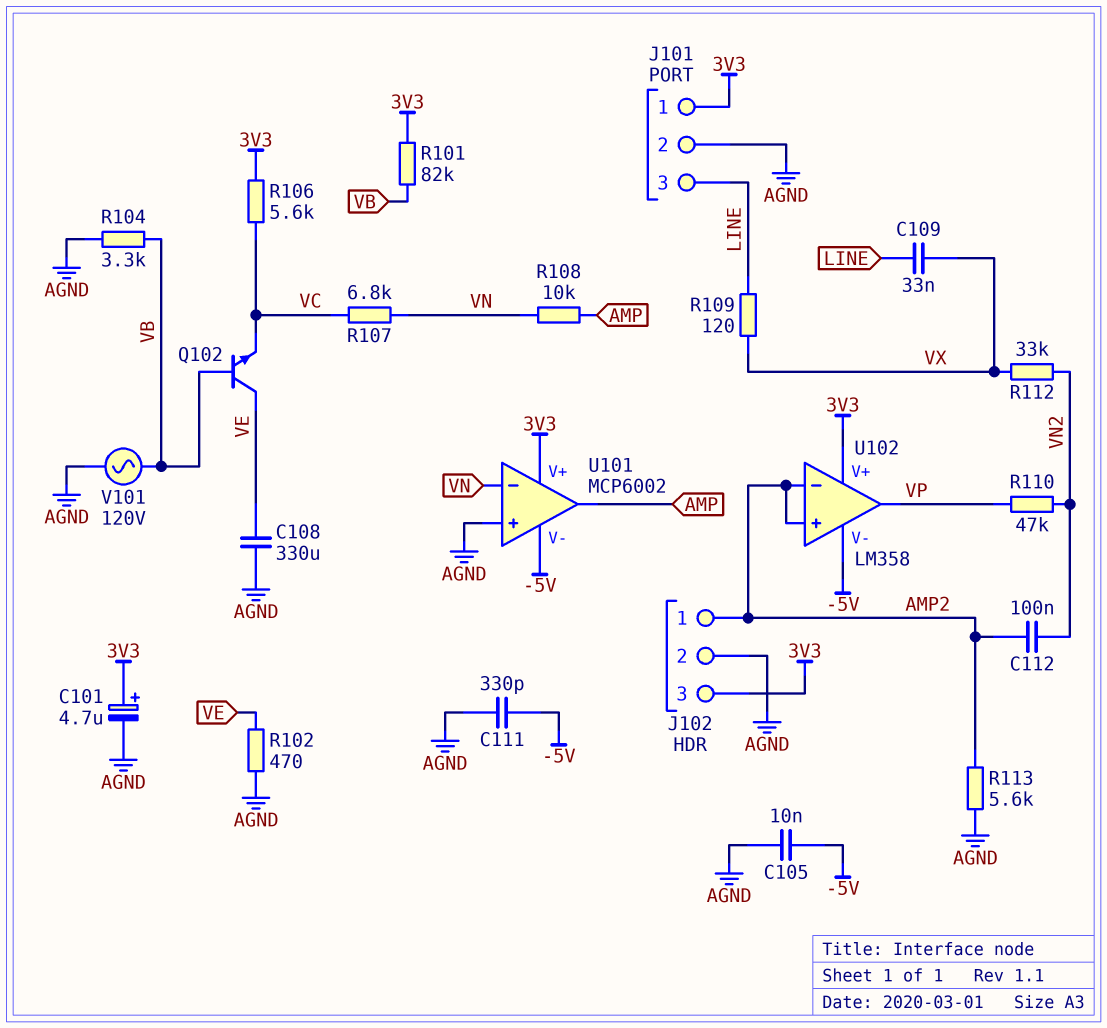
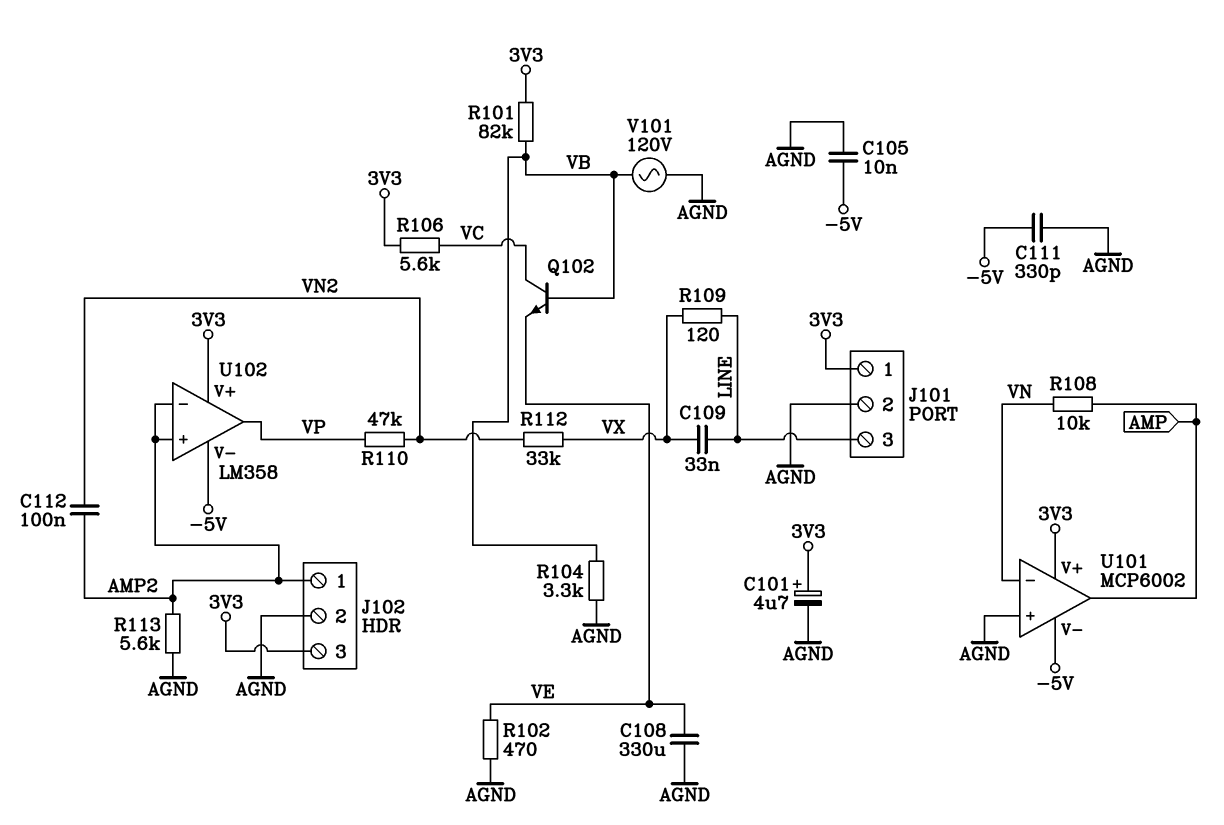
Q102: NPN (B VB, C VE, E VC) -> NPN (B VB, C VC, E VE)
R107: 6.8k (VC, VN) -> none

